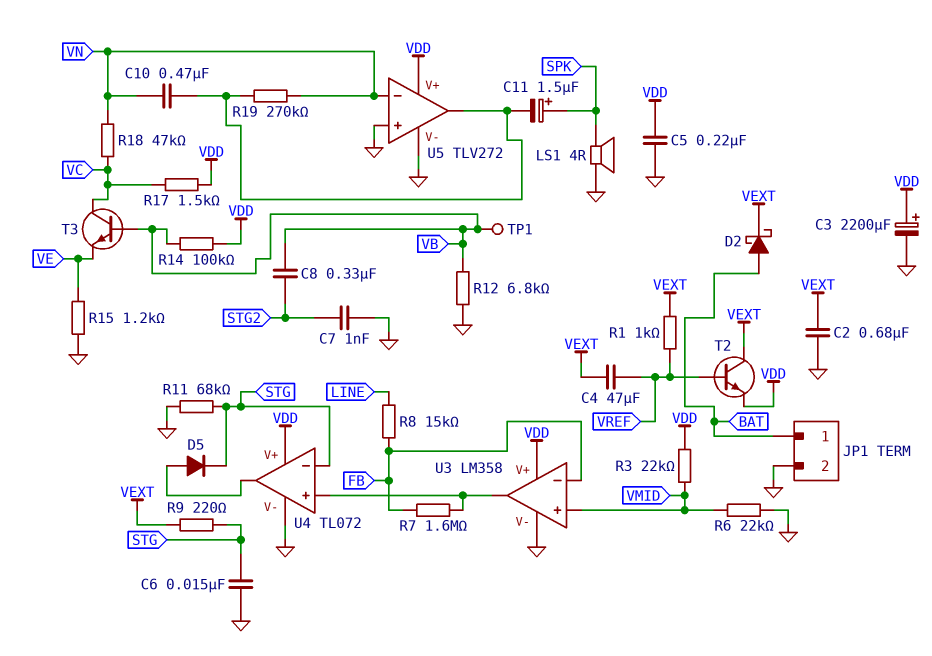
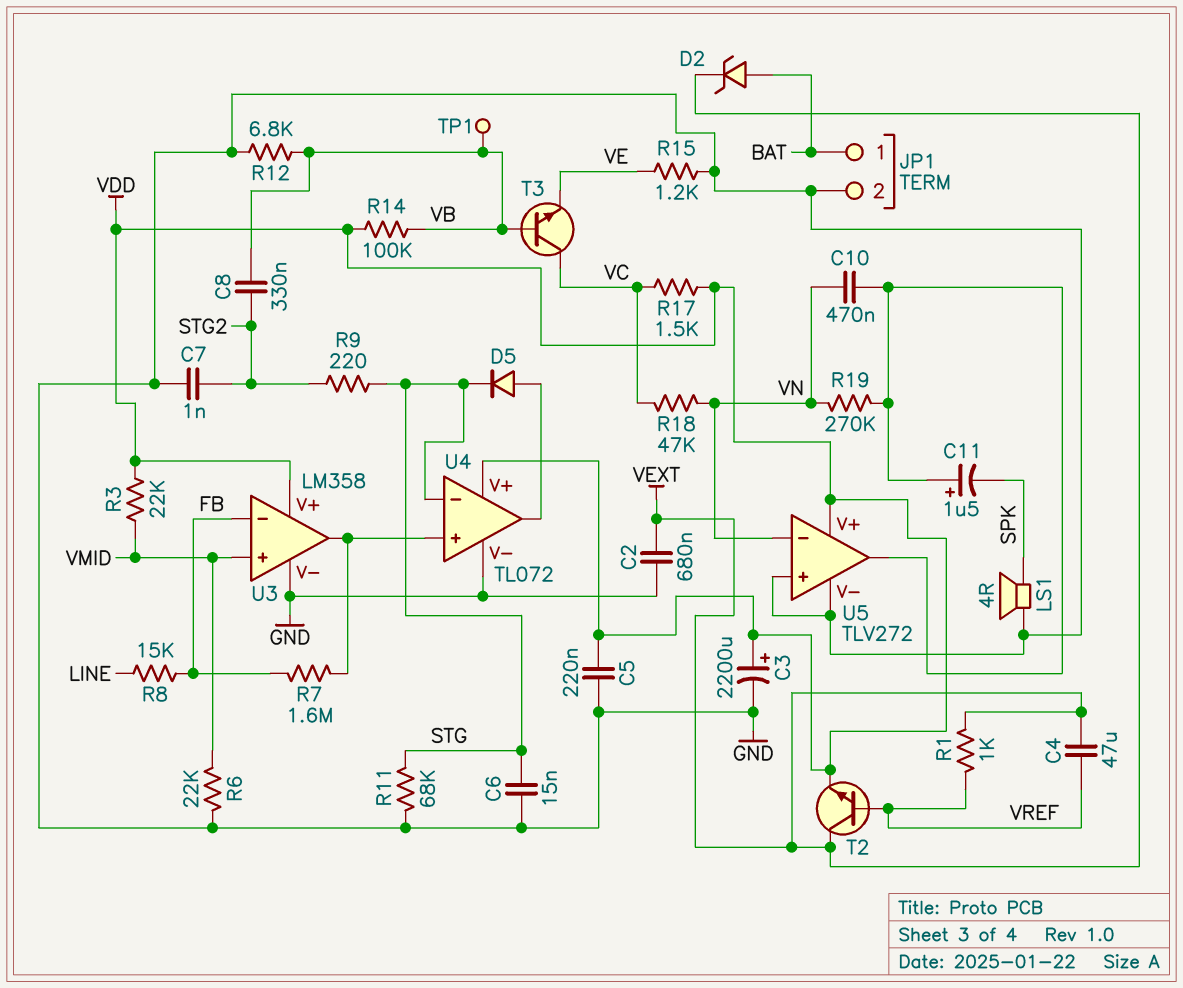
C11: 1.5uF (plus SPK, minus U5/out) -> 1.5uF (plus U5/out, minus SPK)
D2: schottky (A BAT, K VEXT) -> zener (A BAT, K VEXT)
R9: 220 (STG, VEXT) -> 220 (STG, STG2)

